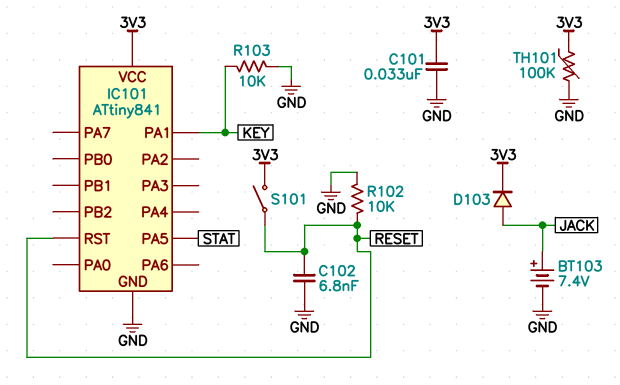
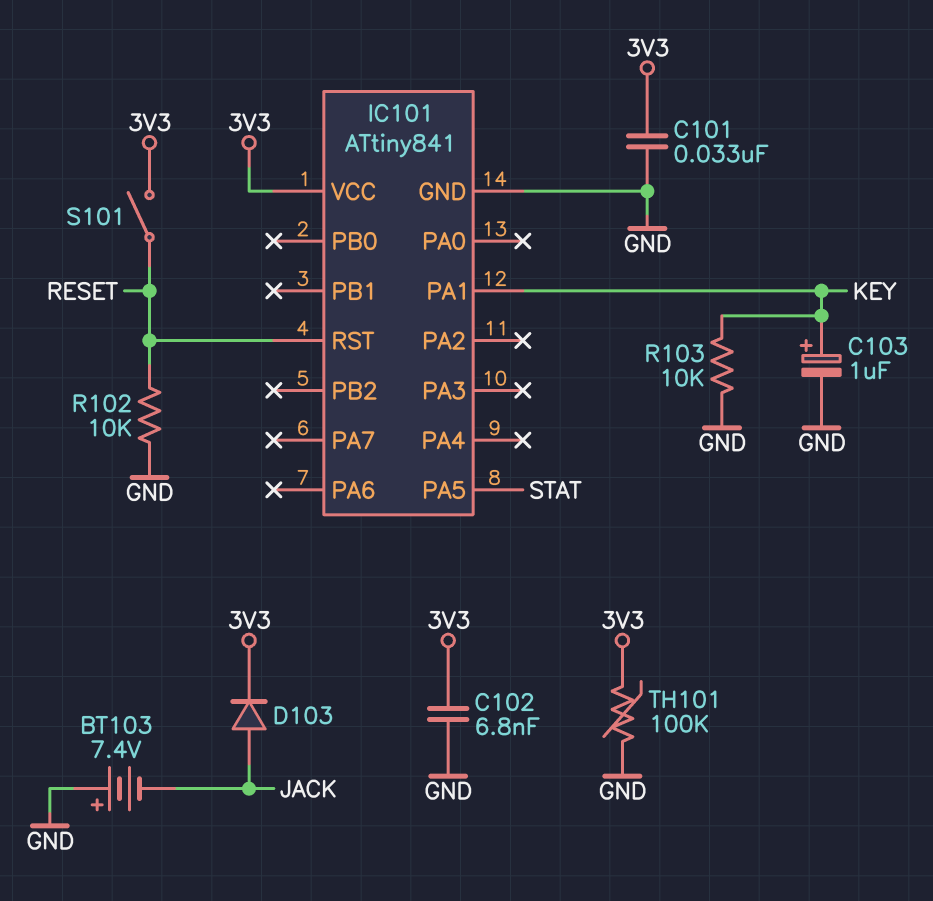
BT103: 7.4V (plus JACK, minus GND) -> 7.4V (plus GND, minus JACK)
C102: 6.8nF (GND, RESET) -> 6.8nF (3V3, GND)
C103: none -> 1uF (plus KEY, minus GND)

